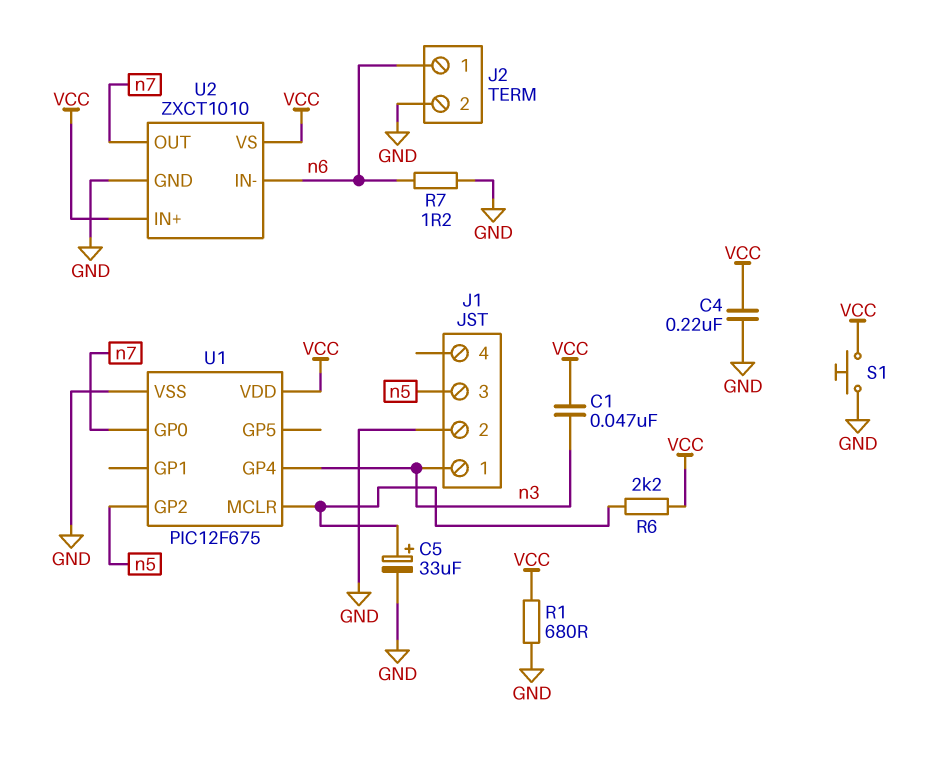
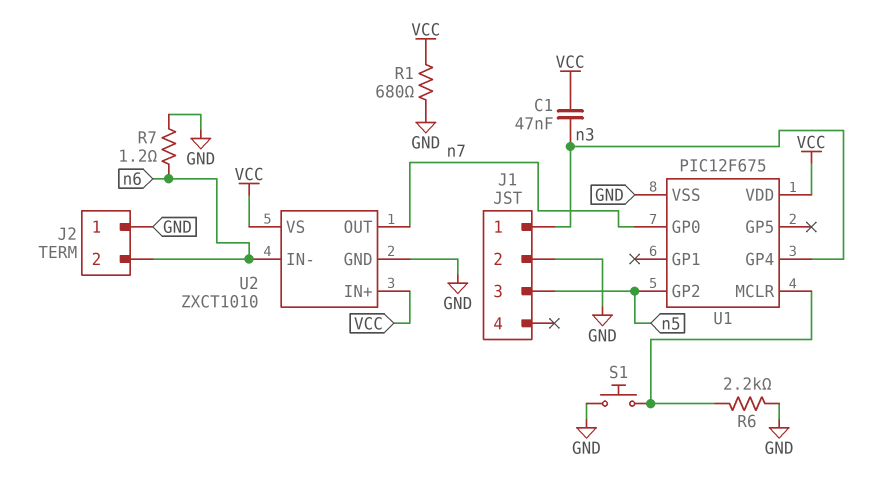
C4: 220nF (GND, VCC) -> none
C5: 33uF (plus U1/MCLR, minus GND) -> none
J2 pin 1: n6 -> GND
J2 pin 2: GND -> n6
R6: 2.2k (U1/MCLR, VCC) -> 2.2k (GND, U1/MCLR)
S1: button (GND, VCC) -> button (GND, U1/MCLR)

